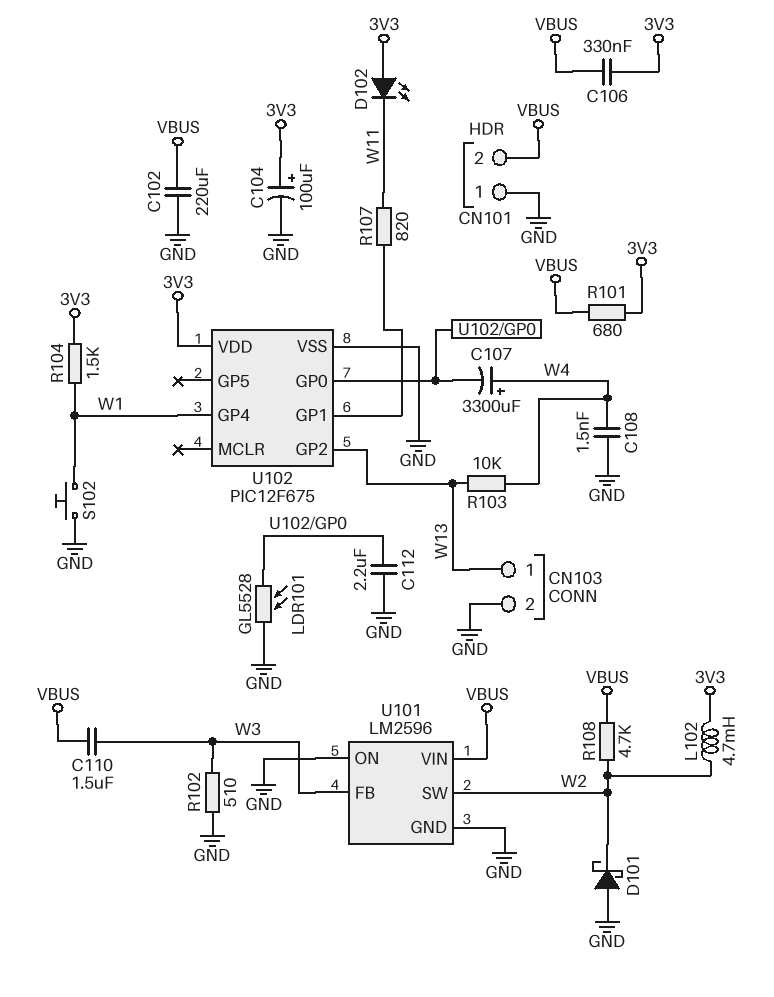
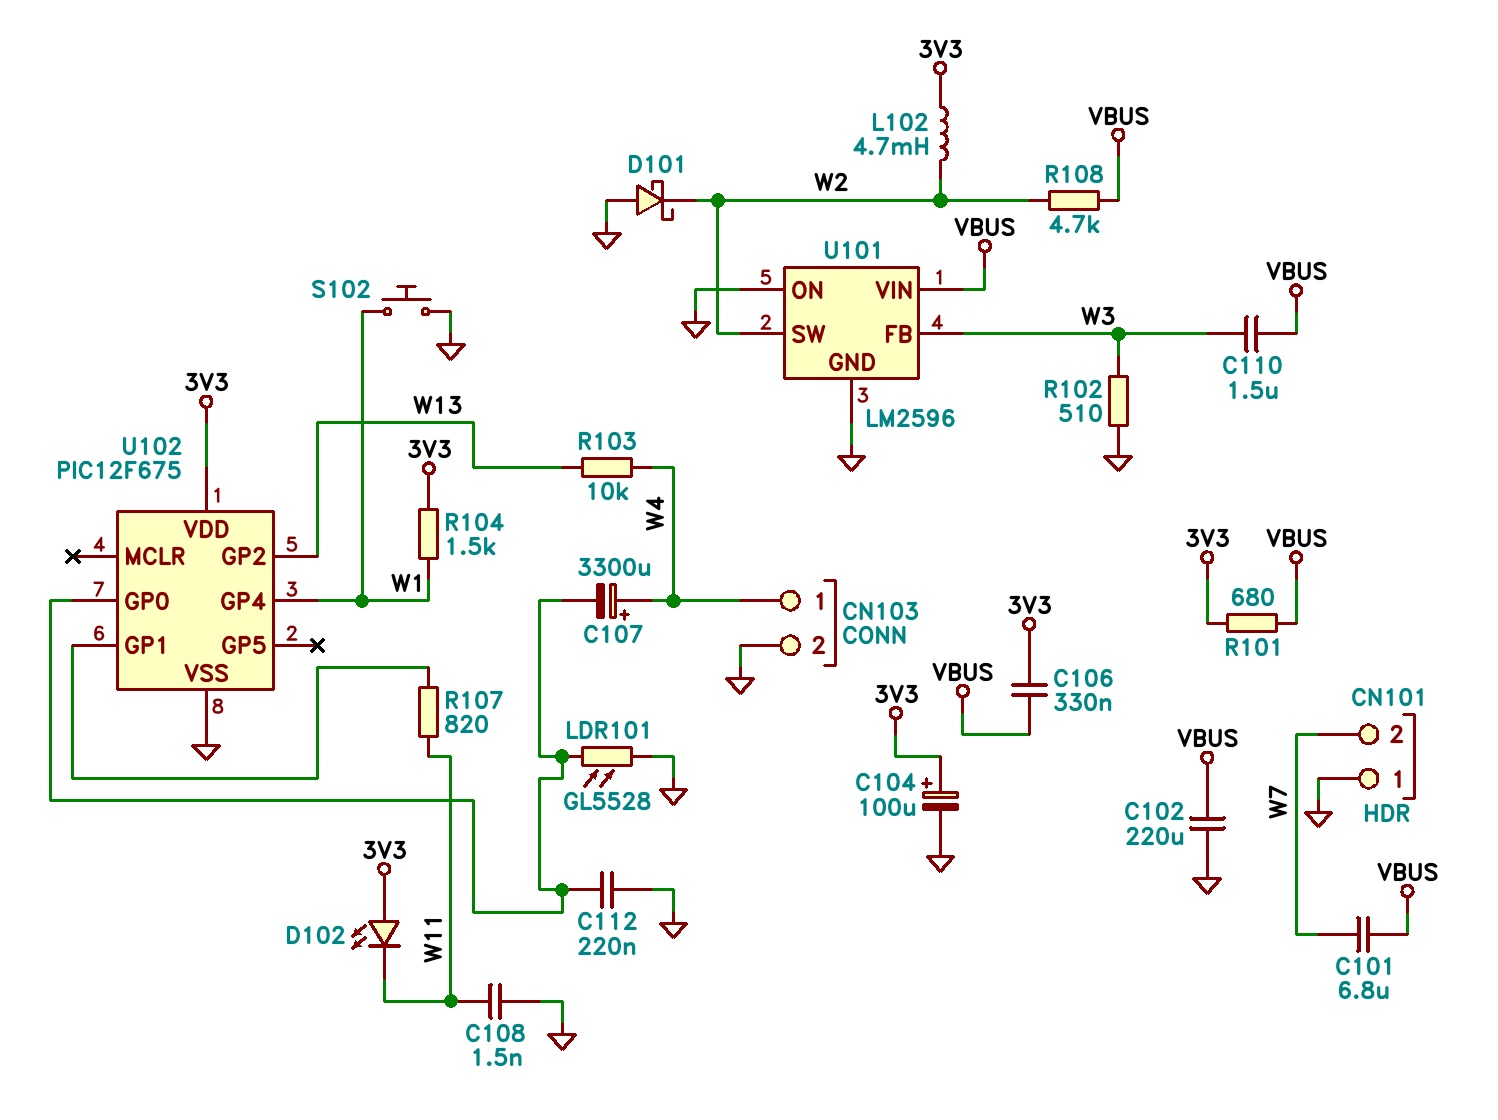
C101: none -> 6.8uF (VBUS, W7)
C108: 1.5nF (GND, W4) -> 1.5nF (GND, W11)
C112: 2.2uF (GND, U102/GP0) -> 220nF (GND, U102/GP0)
CN101 pin 2: VBUS -> W7
CN103 pin 1: W13 -> W4

